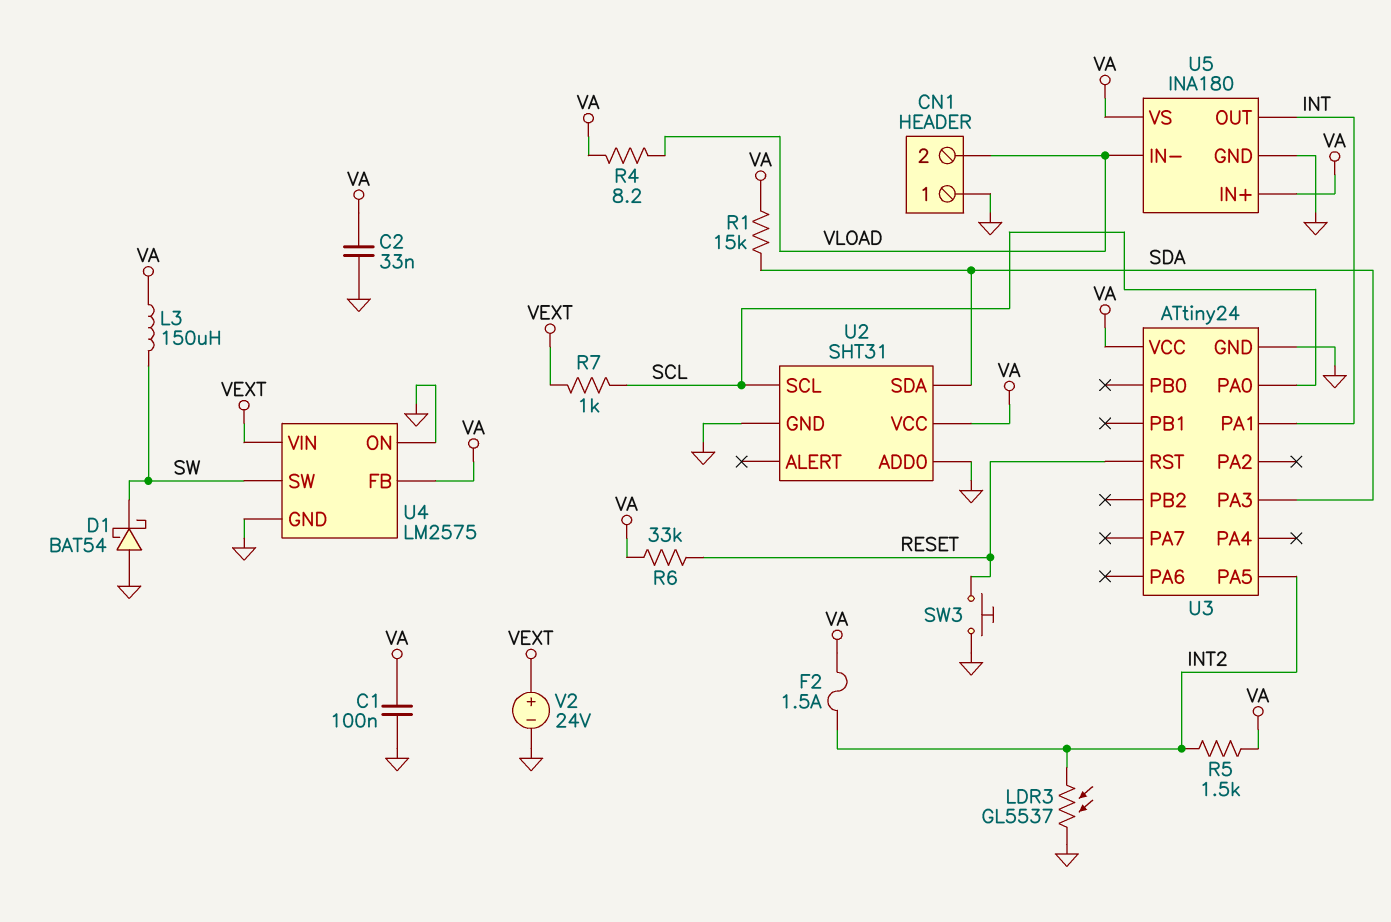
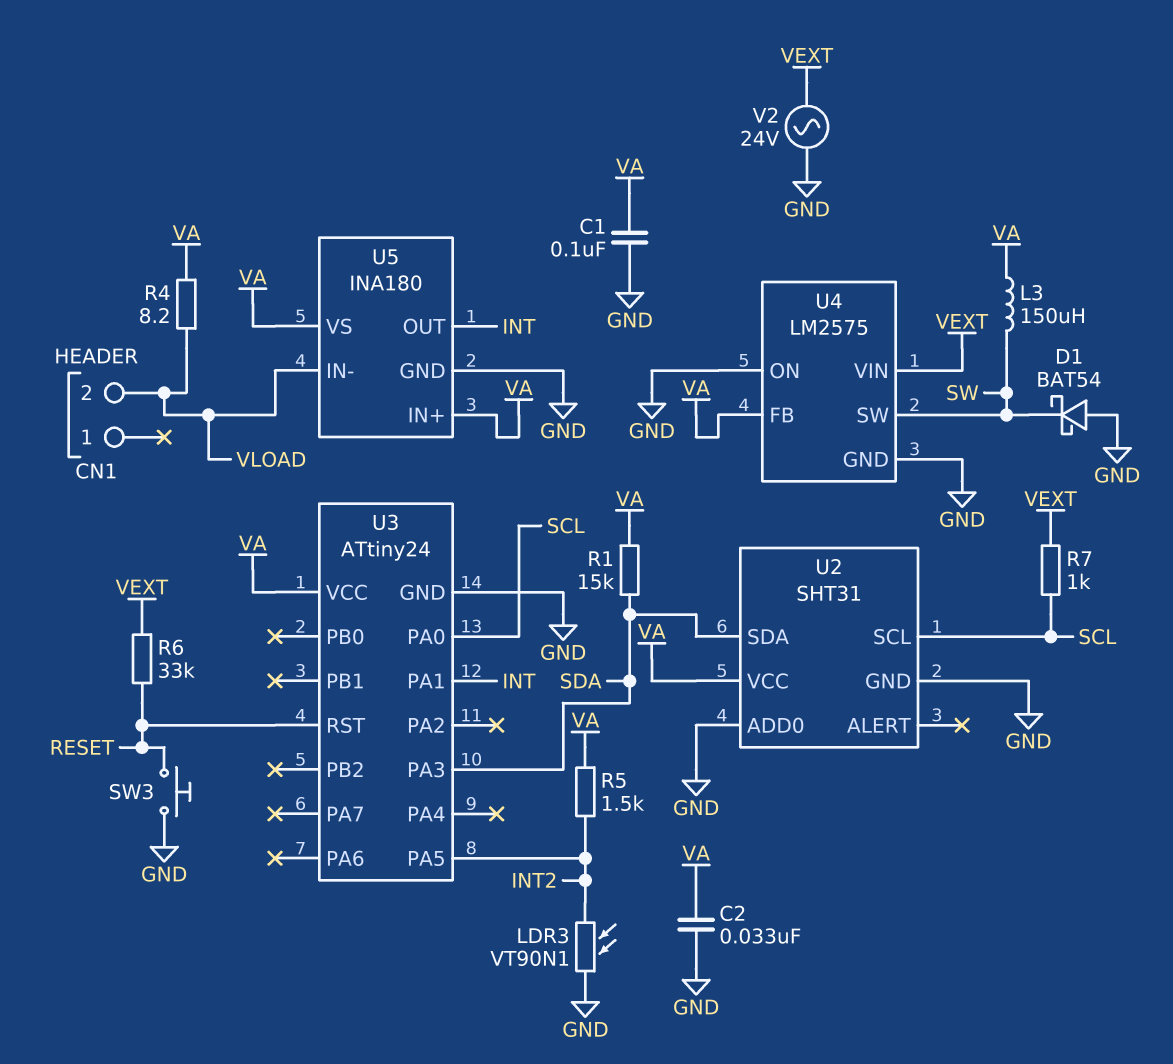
CN1 pin 1: GND -> none
F2: 1.5A (INT2, VA) -> none
LDR3: GL5537 (GND, INT2) -> VT90N1 (GND, INT2)
R6: 33k (RESET, VA) -> 33k (RESET, VEXT)
V2: 24V (plus VEXT, minus GND) -> AC 24V (GND, VEXT)

